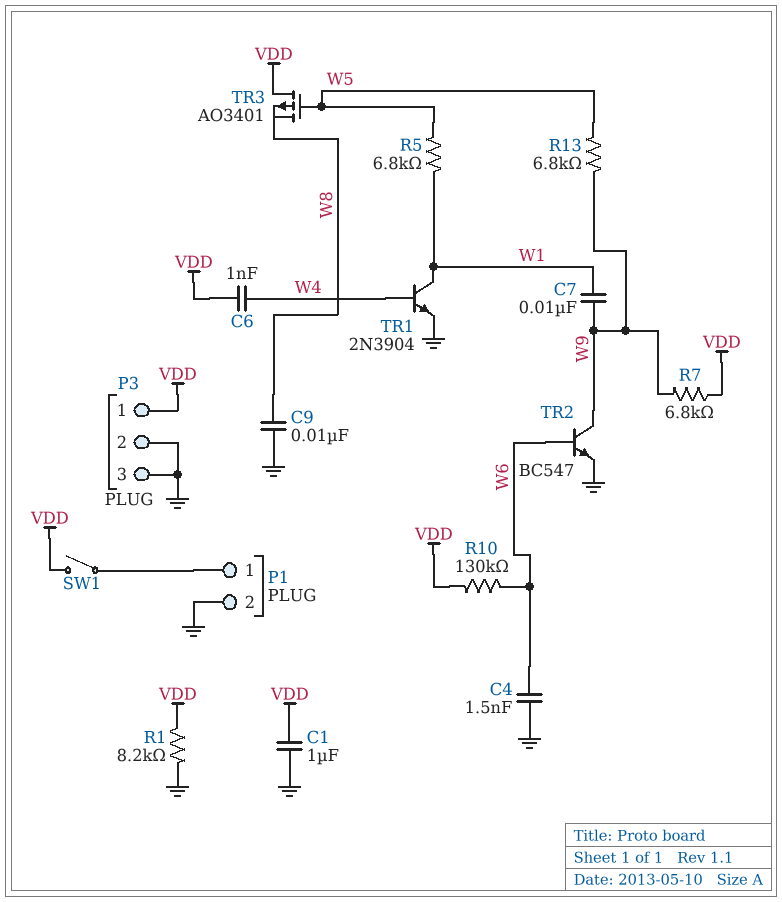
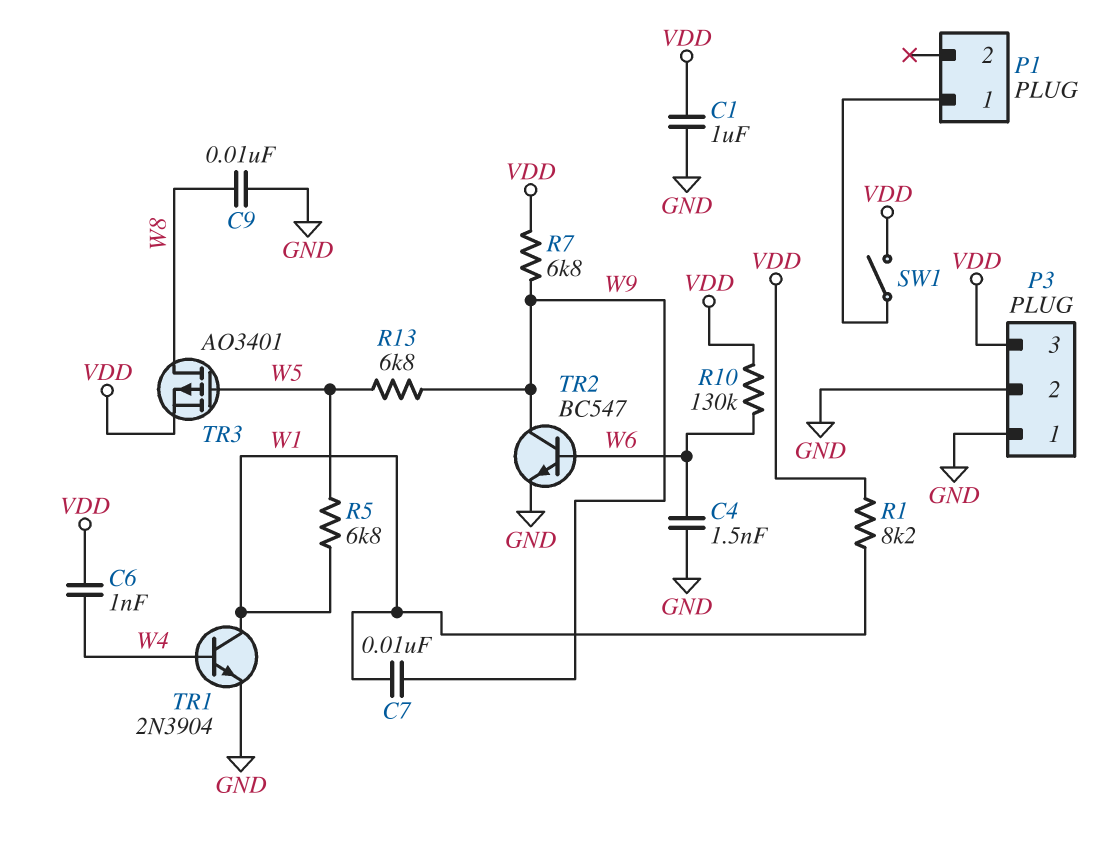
P1 pin 2: GND -> none
P3 pin 1: VDD -> GND
P3 pin 3: GND -> VDD
R1: 8.2k (GND, VDD) -> 8.2k (VDD, W1)
TR3: PMOS AO3401 (G W5, D VDD, S W8) -> PMOS AO3401 (G W5, D W8, S VDD)

